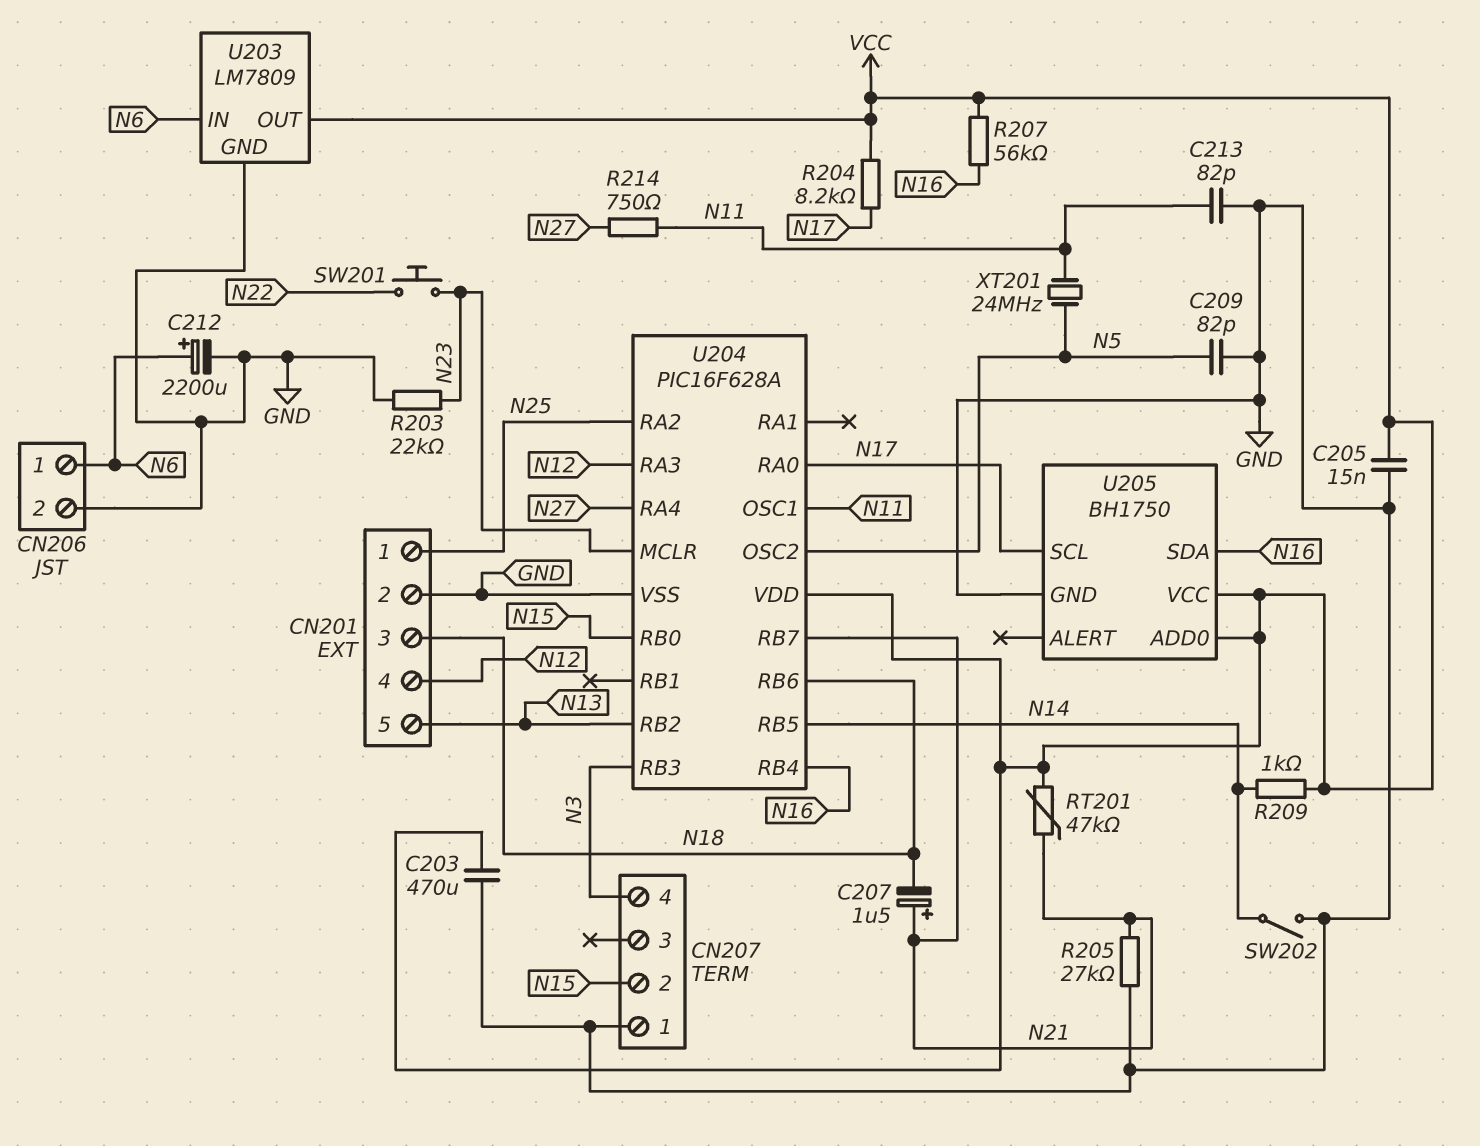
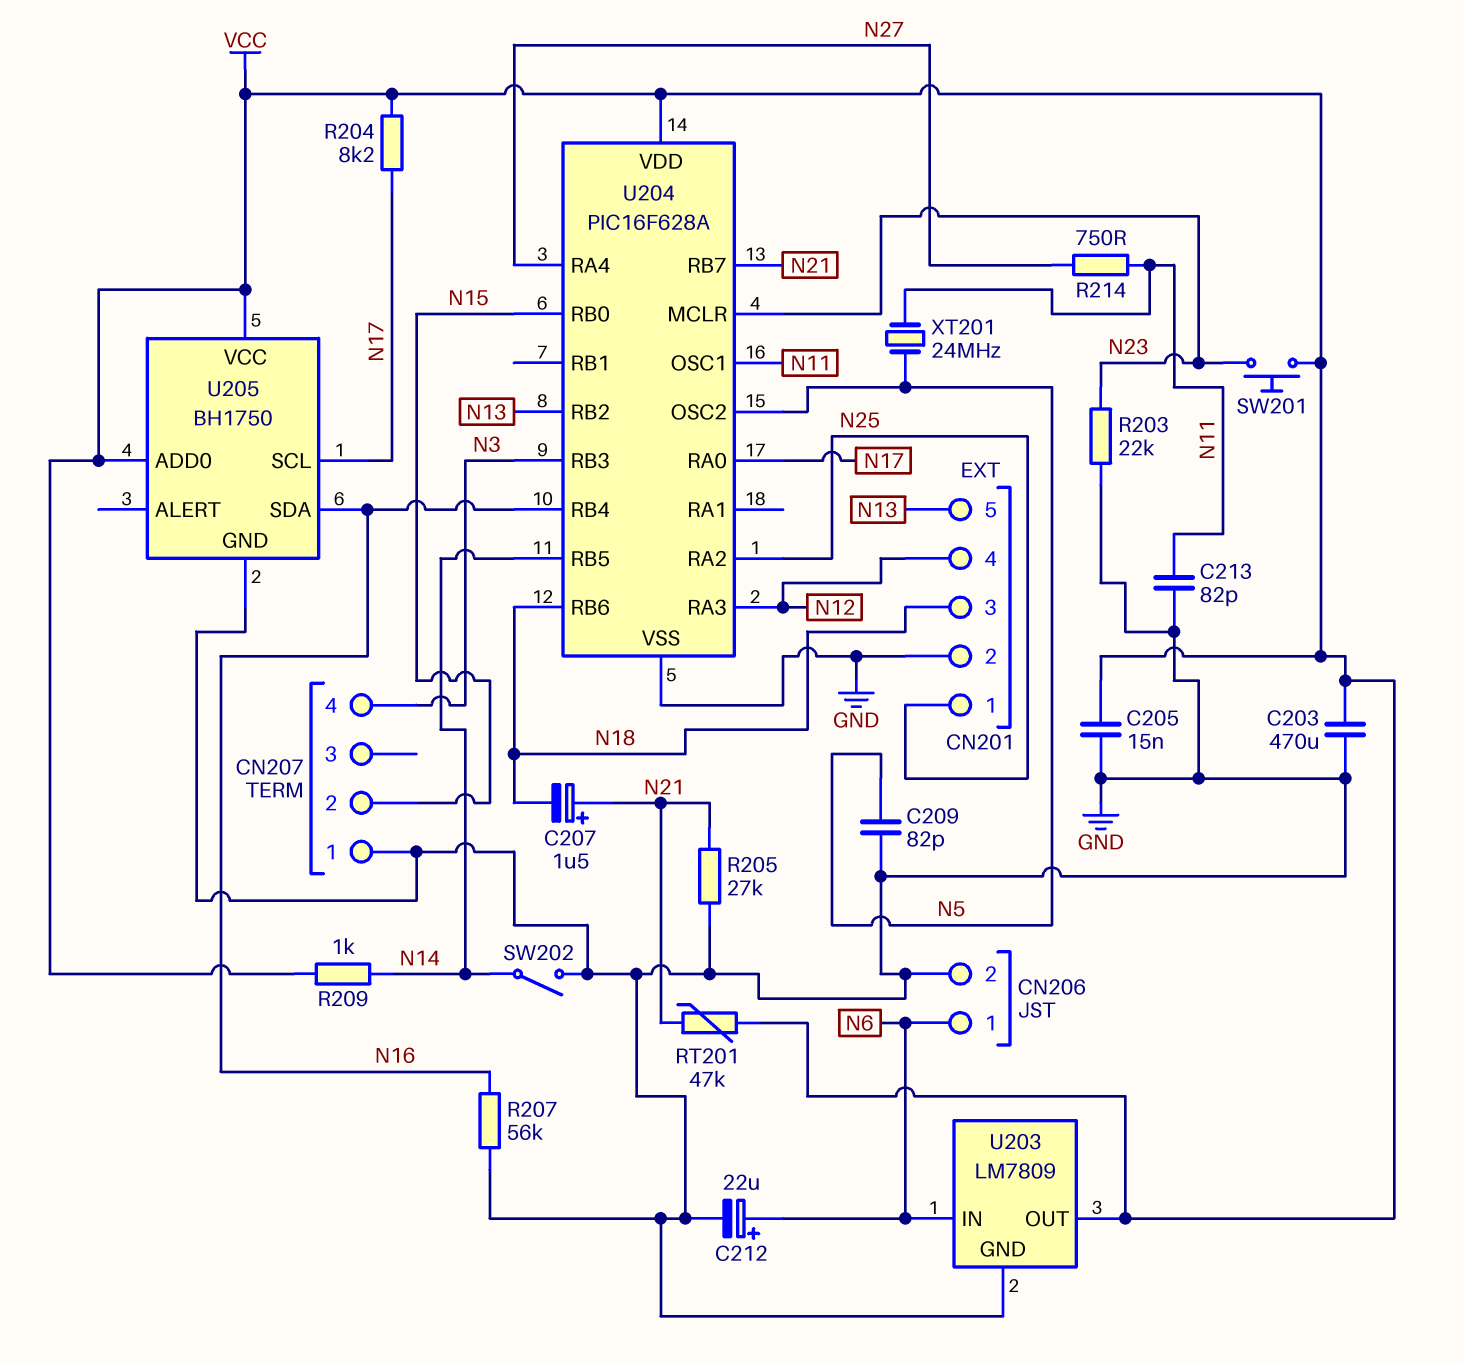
C212: 2200uF (plus N6, minus GND) -> 22uF (plus N6, minus GND)
R207: 56k (N16, VCC) -> 56k (GND, N16)
SW201: button (N22, N23) -> button (N23, VCC)

